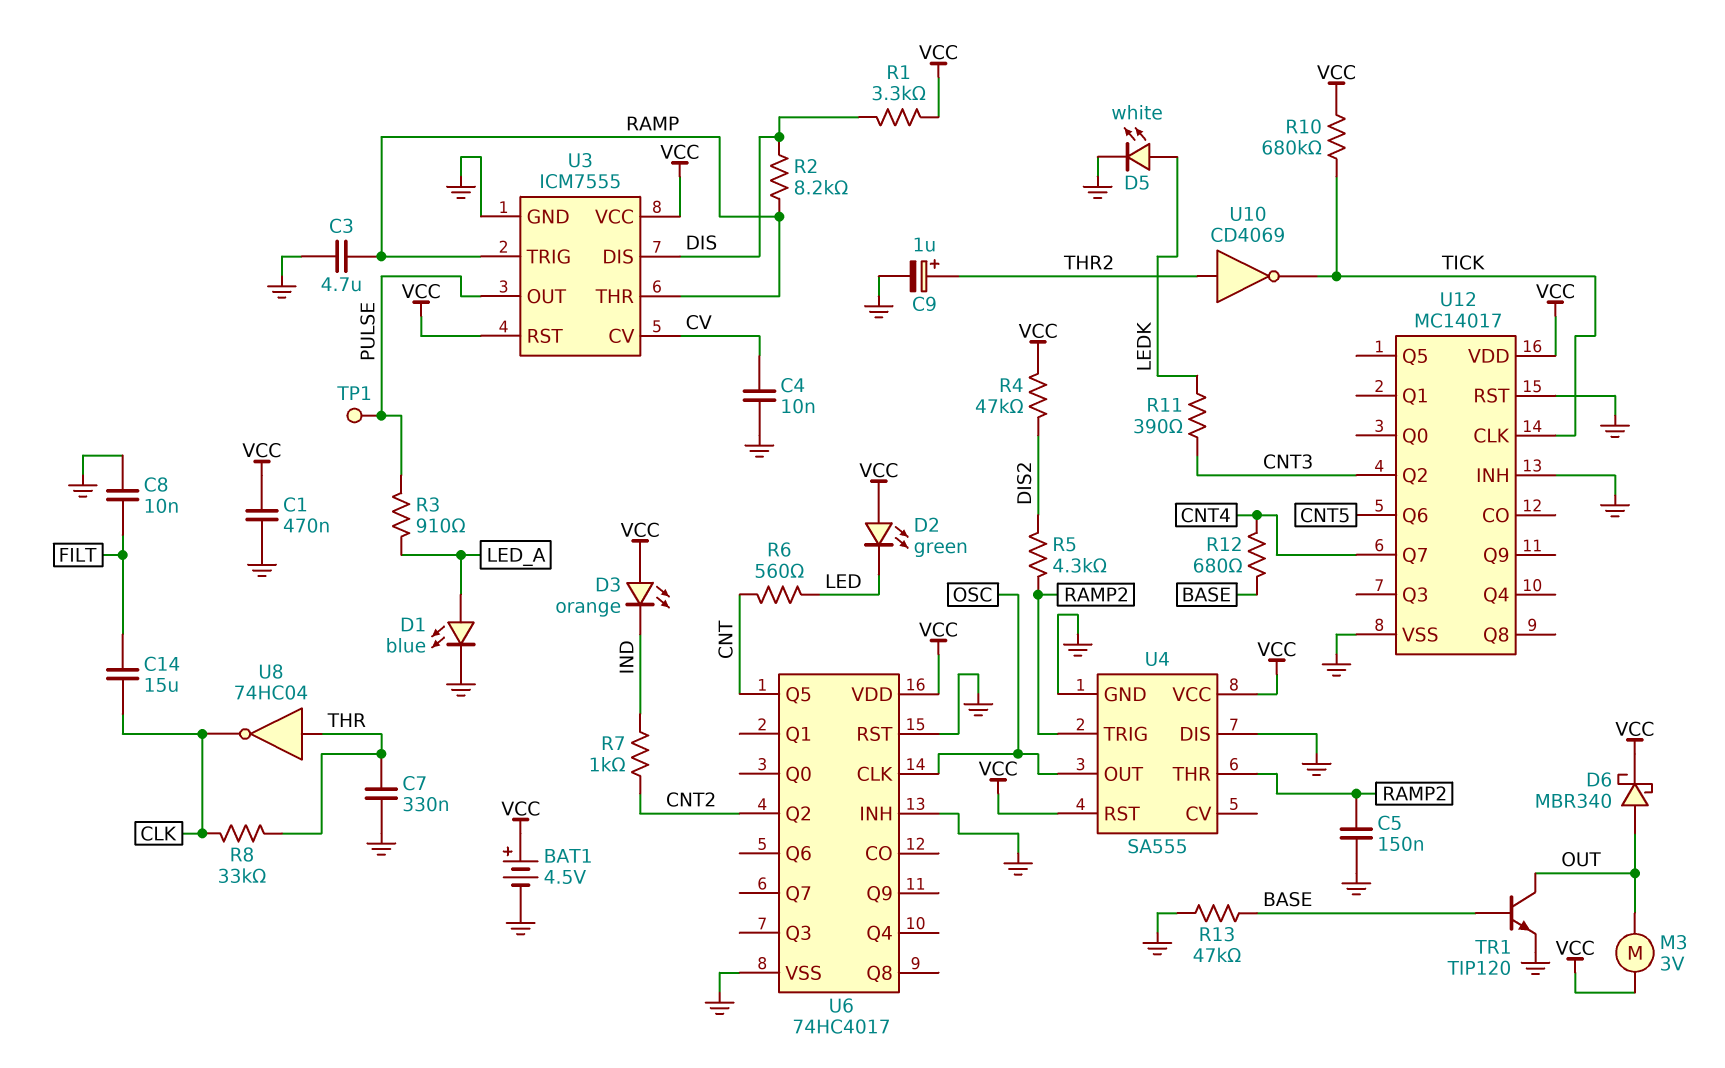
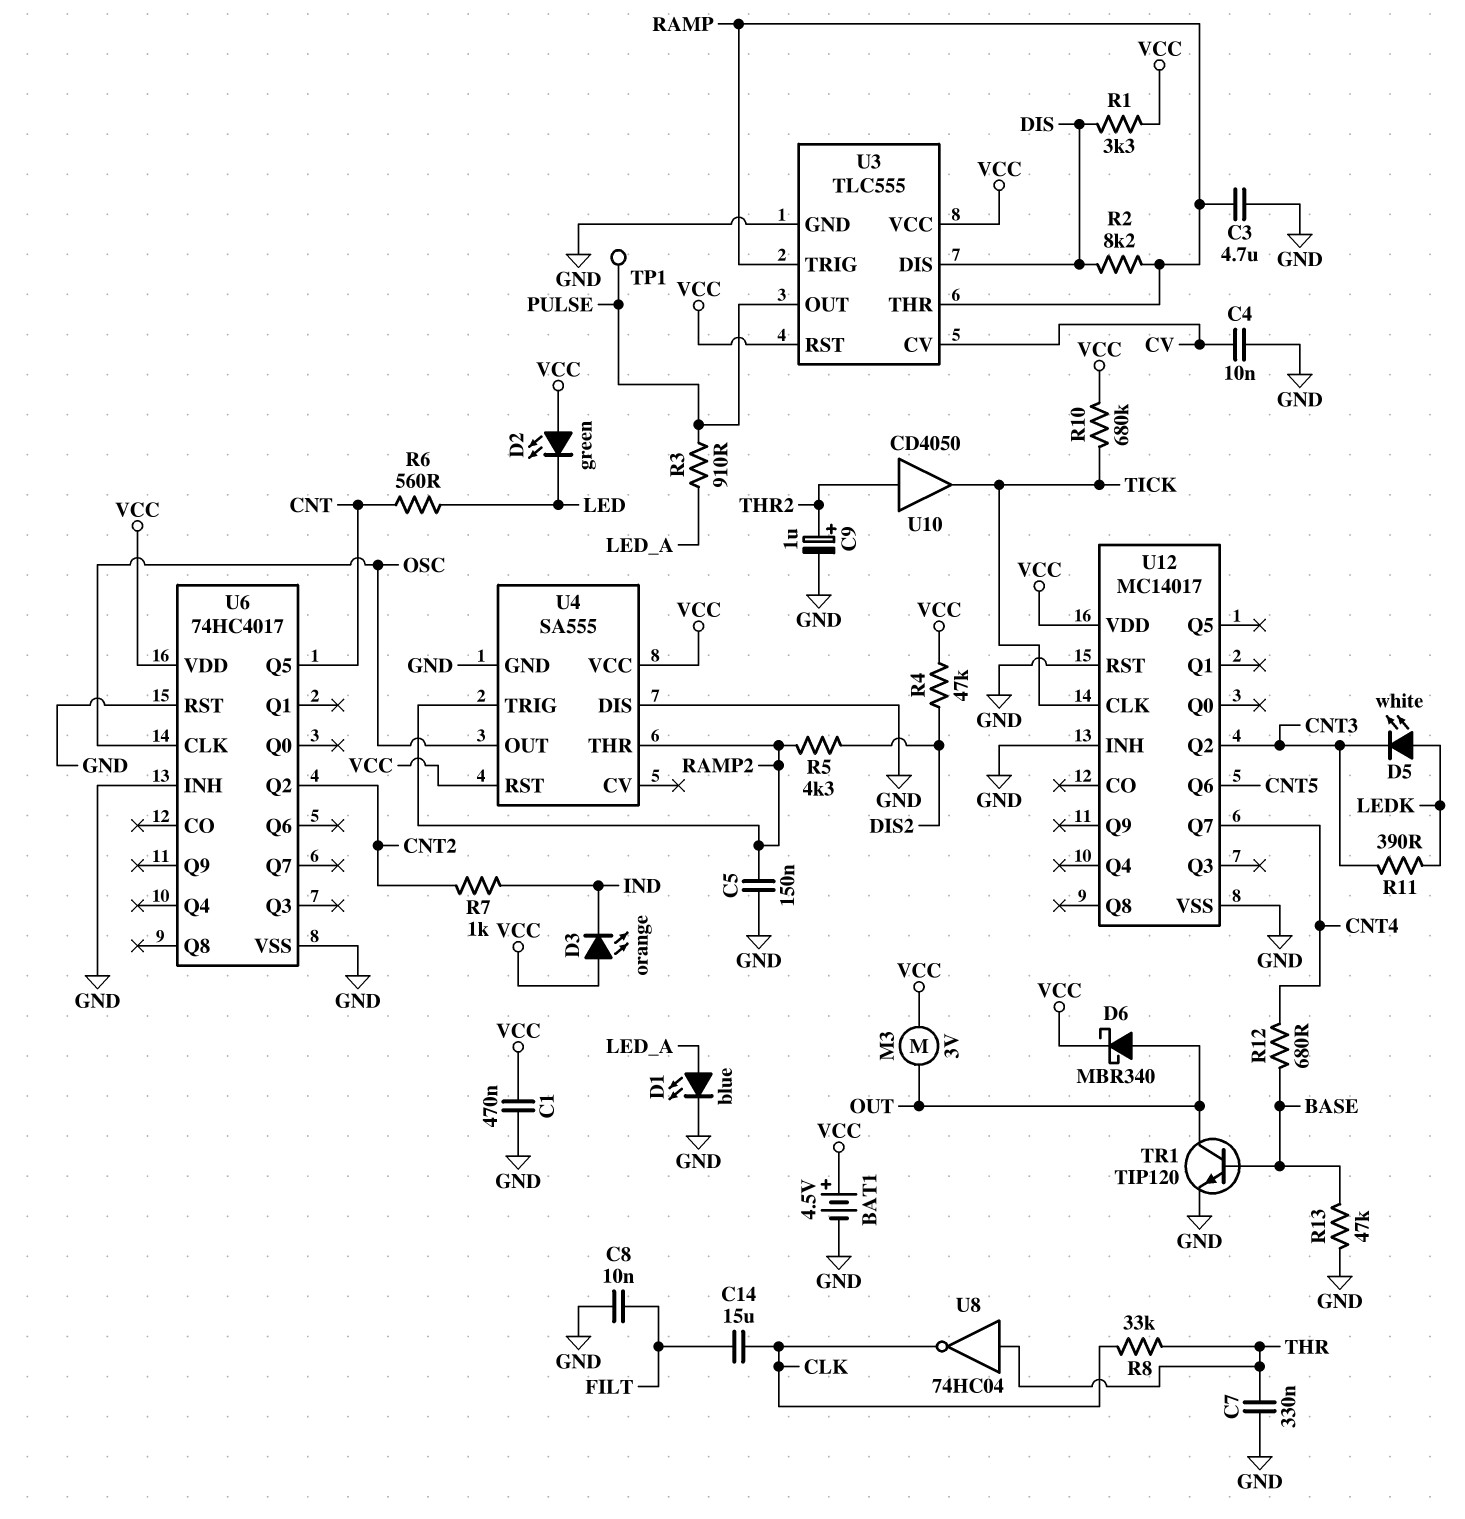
D5: LED white (A LEDK, K GND) -> LED white (A LEDK, K CNT3)
U3: ICM7555 -> TLC555
U10: NOT CD4069 (in THR2, out TICK) -> buffer CD4050 (in THR2, out TICK)

